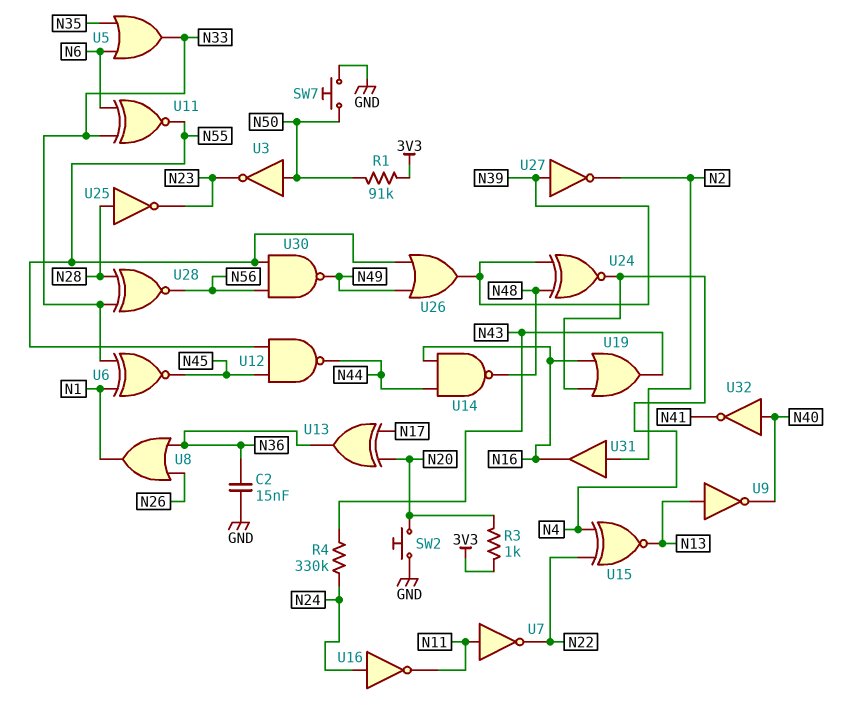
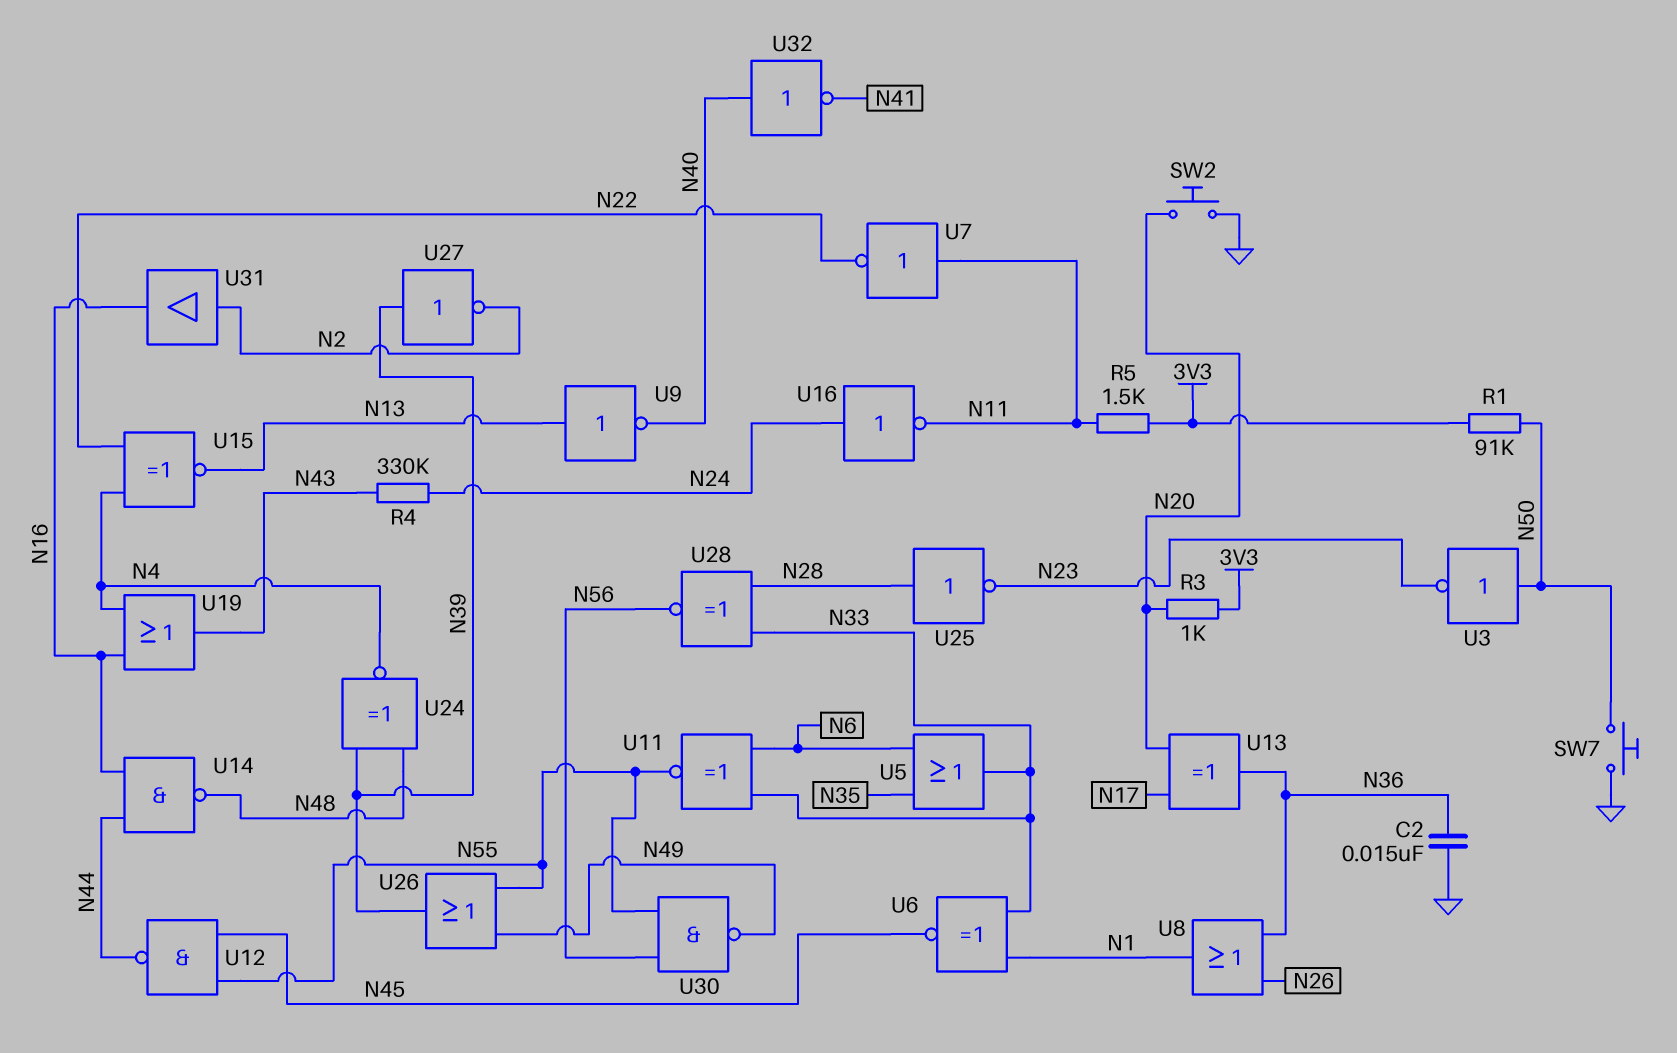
R5: none -> 1.5k (3V3, N11)

